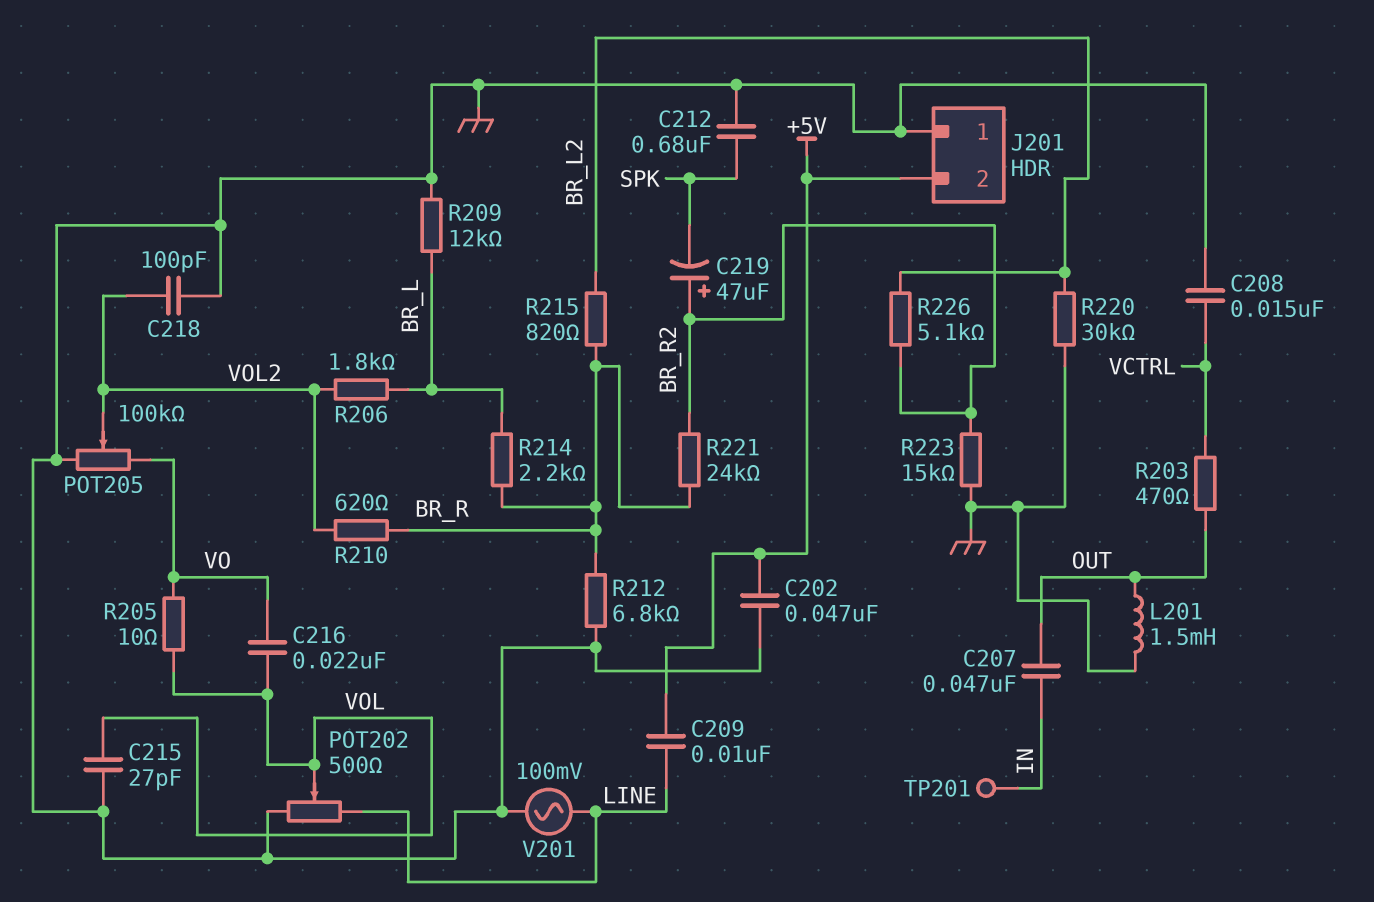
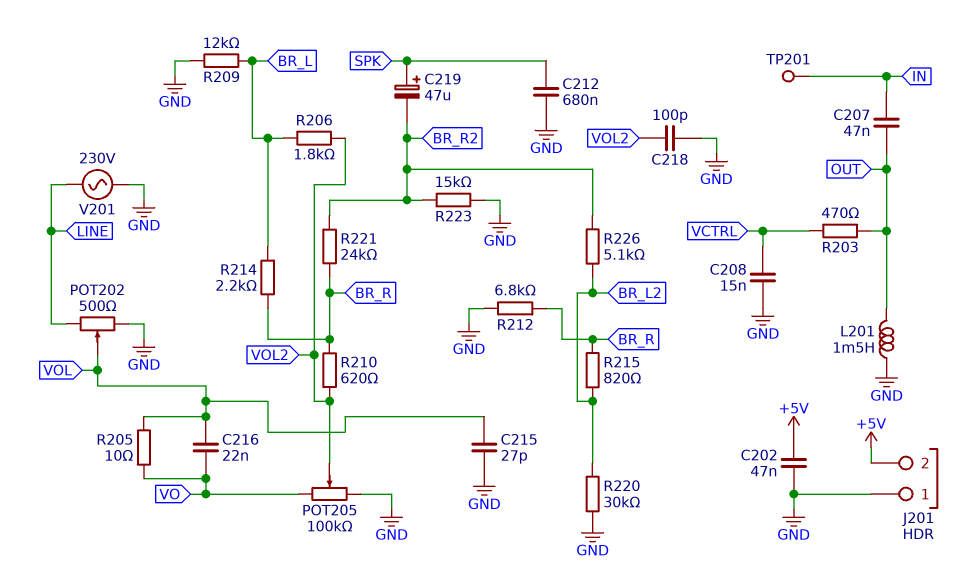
C209: 10nF (+5V, LINE) -> none
C219: 47uF (plus BR_R2, minus SPK) -> 47uF (plus SPK, minus BR_R2)
V201: AC 100mV (GND, LINE) -> AC 230V (GND, LINE)

